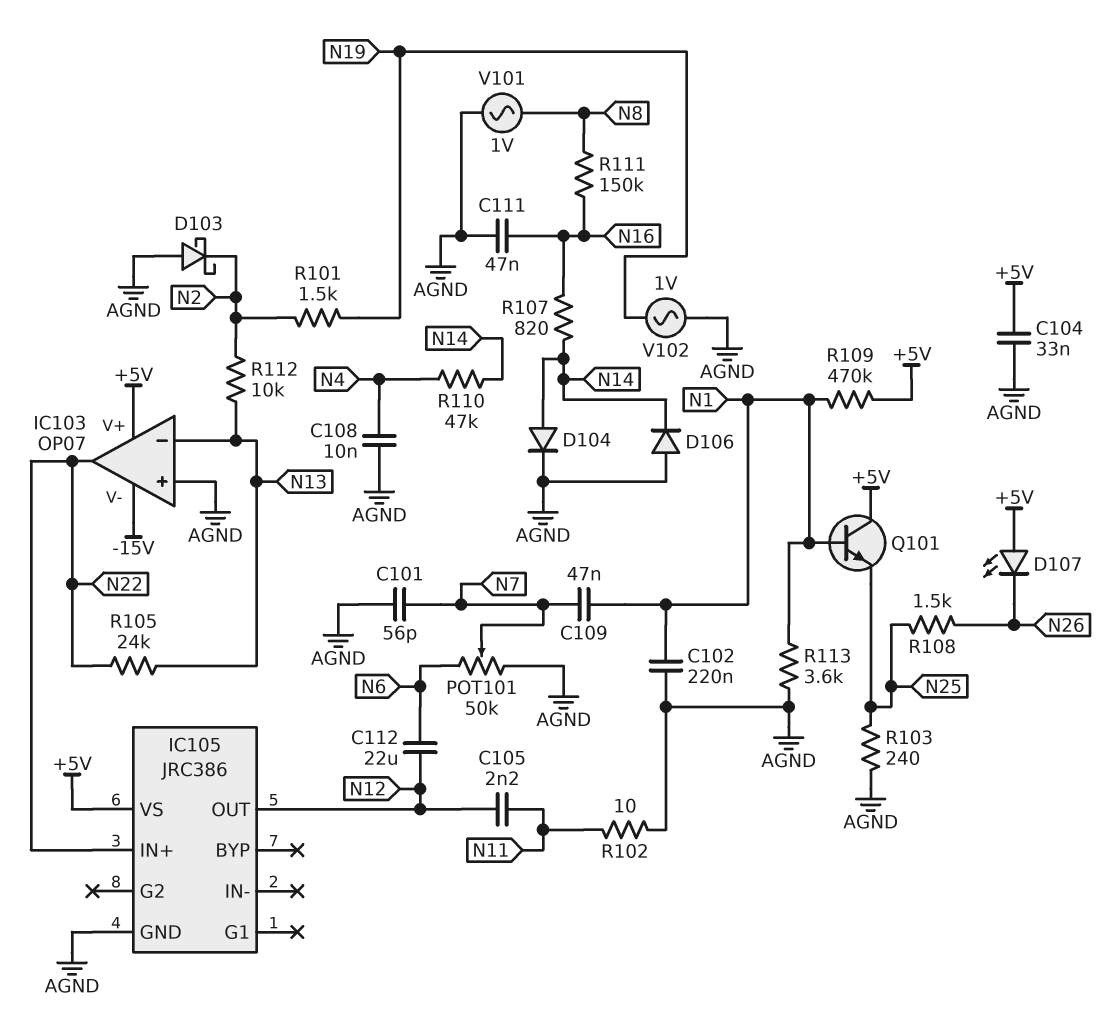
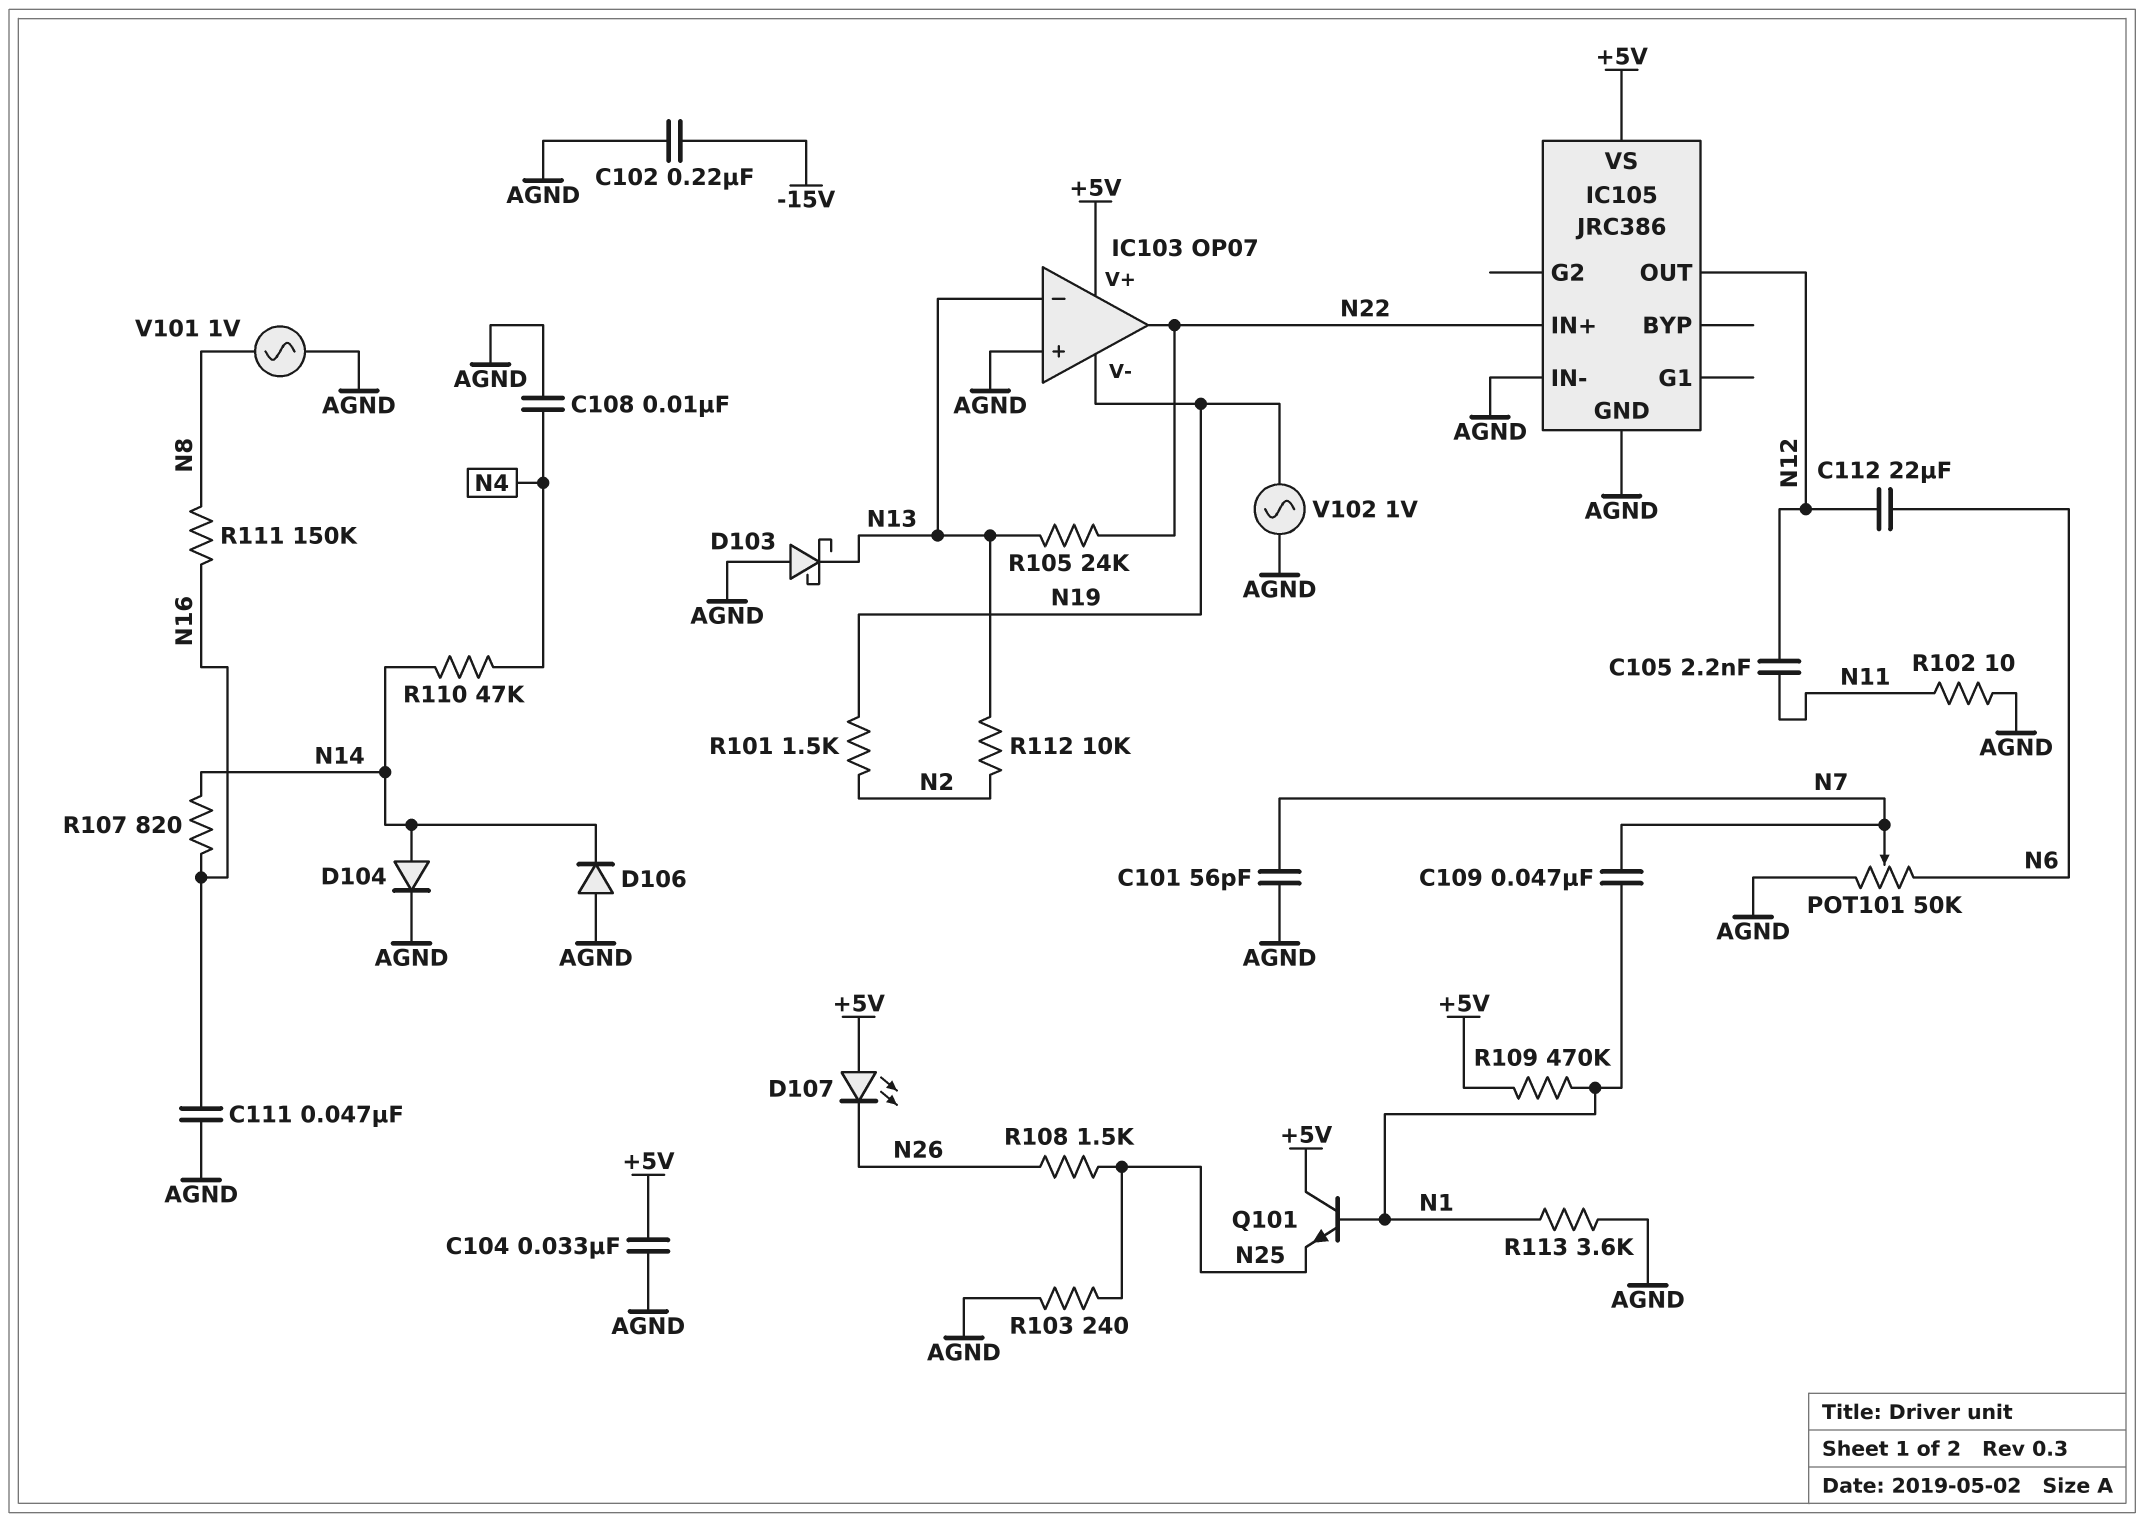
C102: 220nF (AGND, N1) -> 220nF (-15V, AGND)
D103: schottky (A AGND, K N2) -> schottky (A AGND, K N13)
IC103 pin V-: -15V -> N19
IC105 pin IN-: none -> AGND

